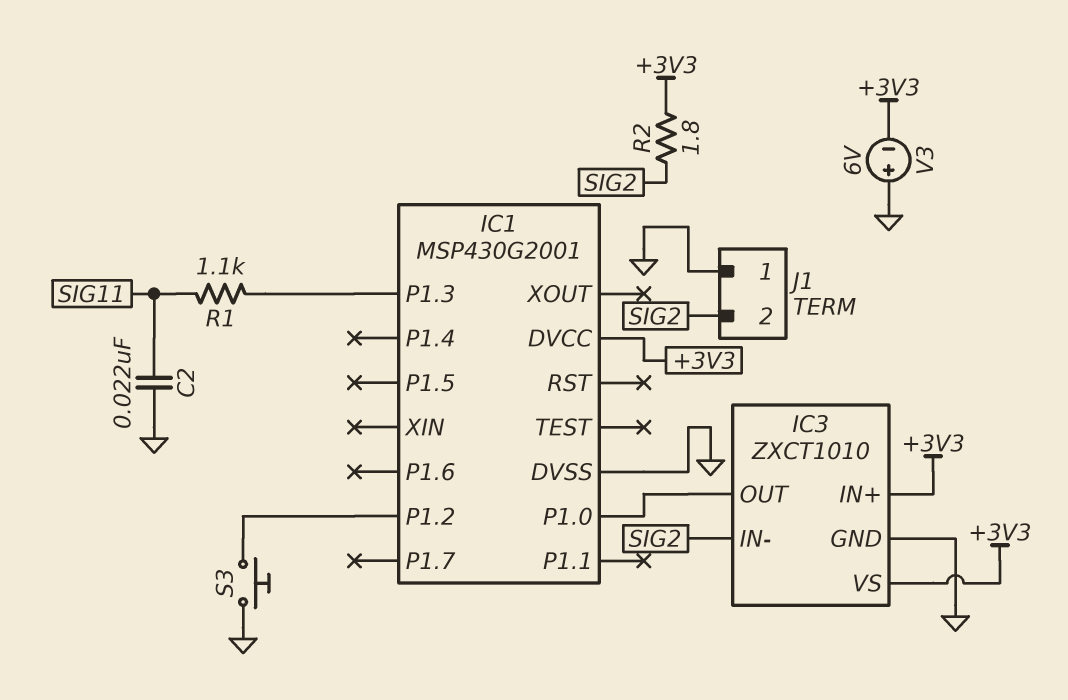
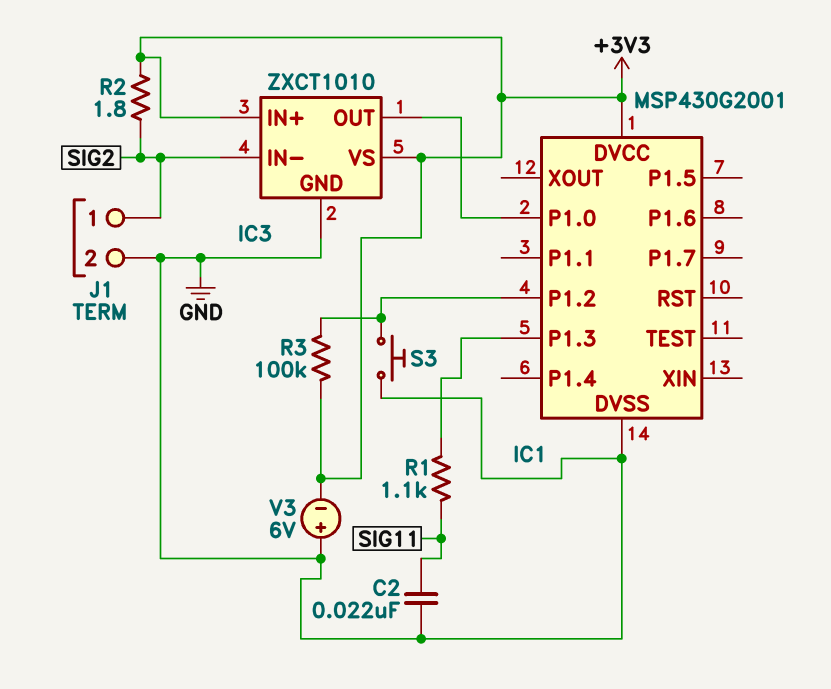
J1 pin 1: GND -> SIG2
J1 pin 2: SIG2 -> GND
R3: none -> 100k (+3V3, IC1/P1.2)

